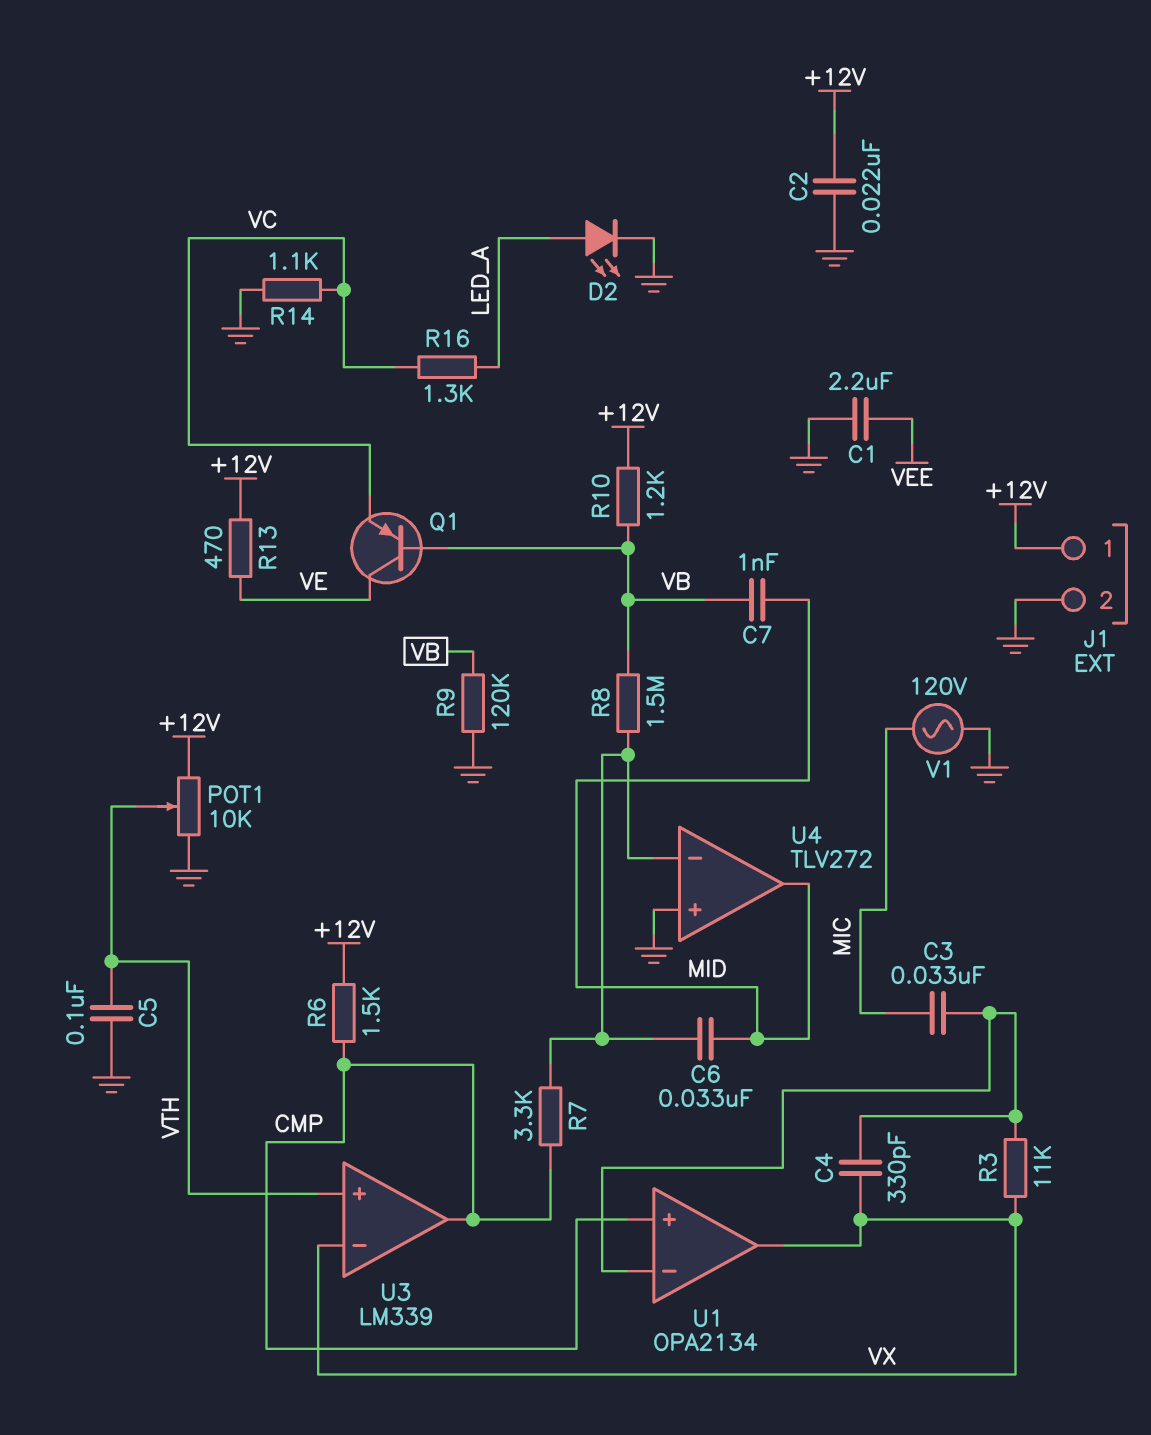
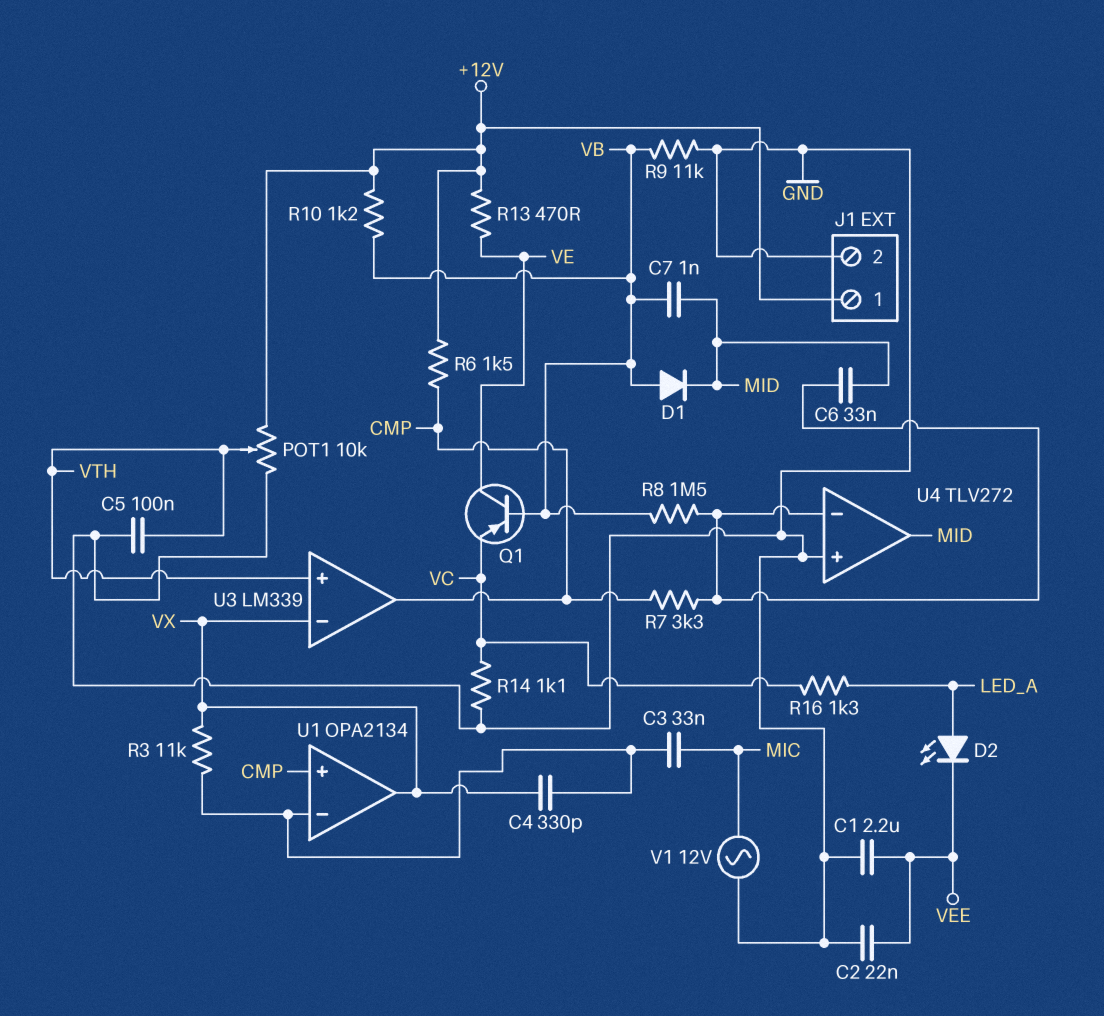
C2: 22nF (+12V, GND) -> 22nF (GND, VEE)
D1: none -> diode (A VB, K MID)
D2: LED (A LED_A, K GND) -> LED (A LED_A, K VEE)
R9: 120k (GND, VB) -> 11k (GND, VB)
V1: AC 120V (GND, MIC) -> AC 12V (GND, MIC)

